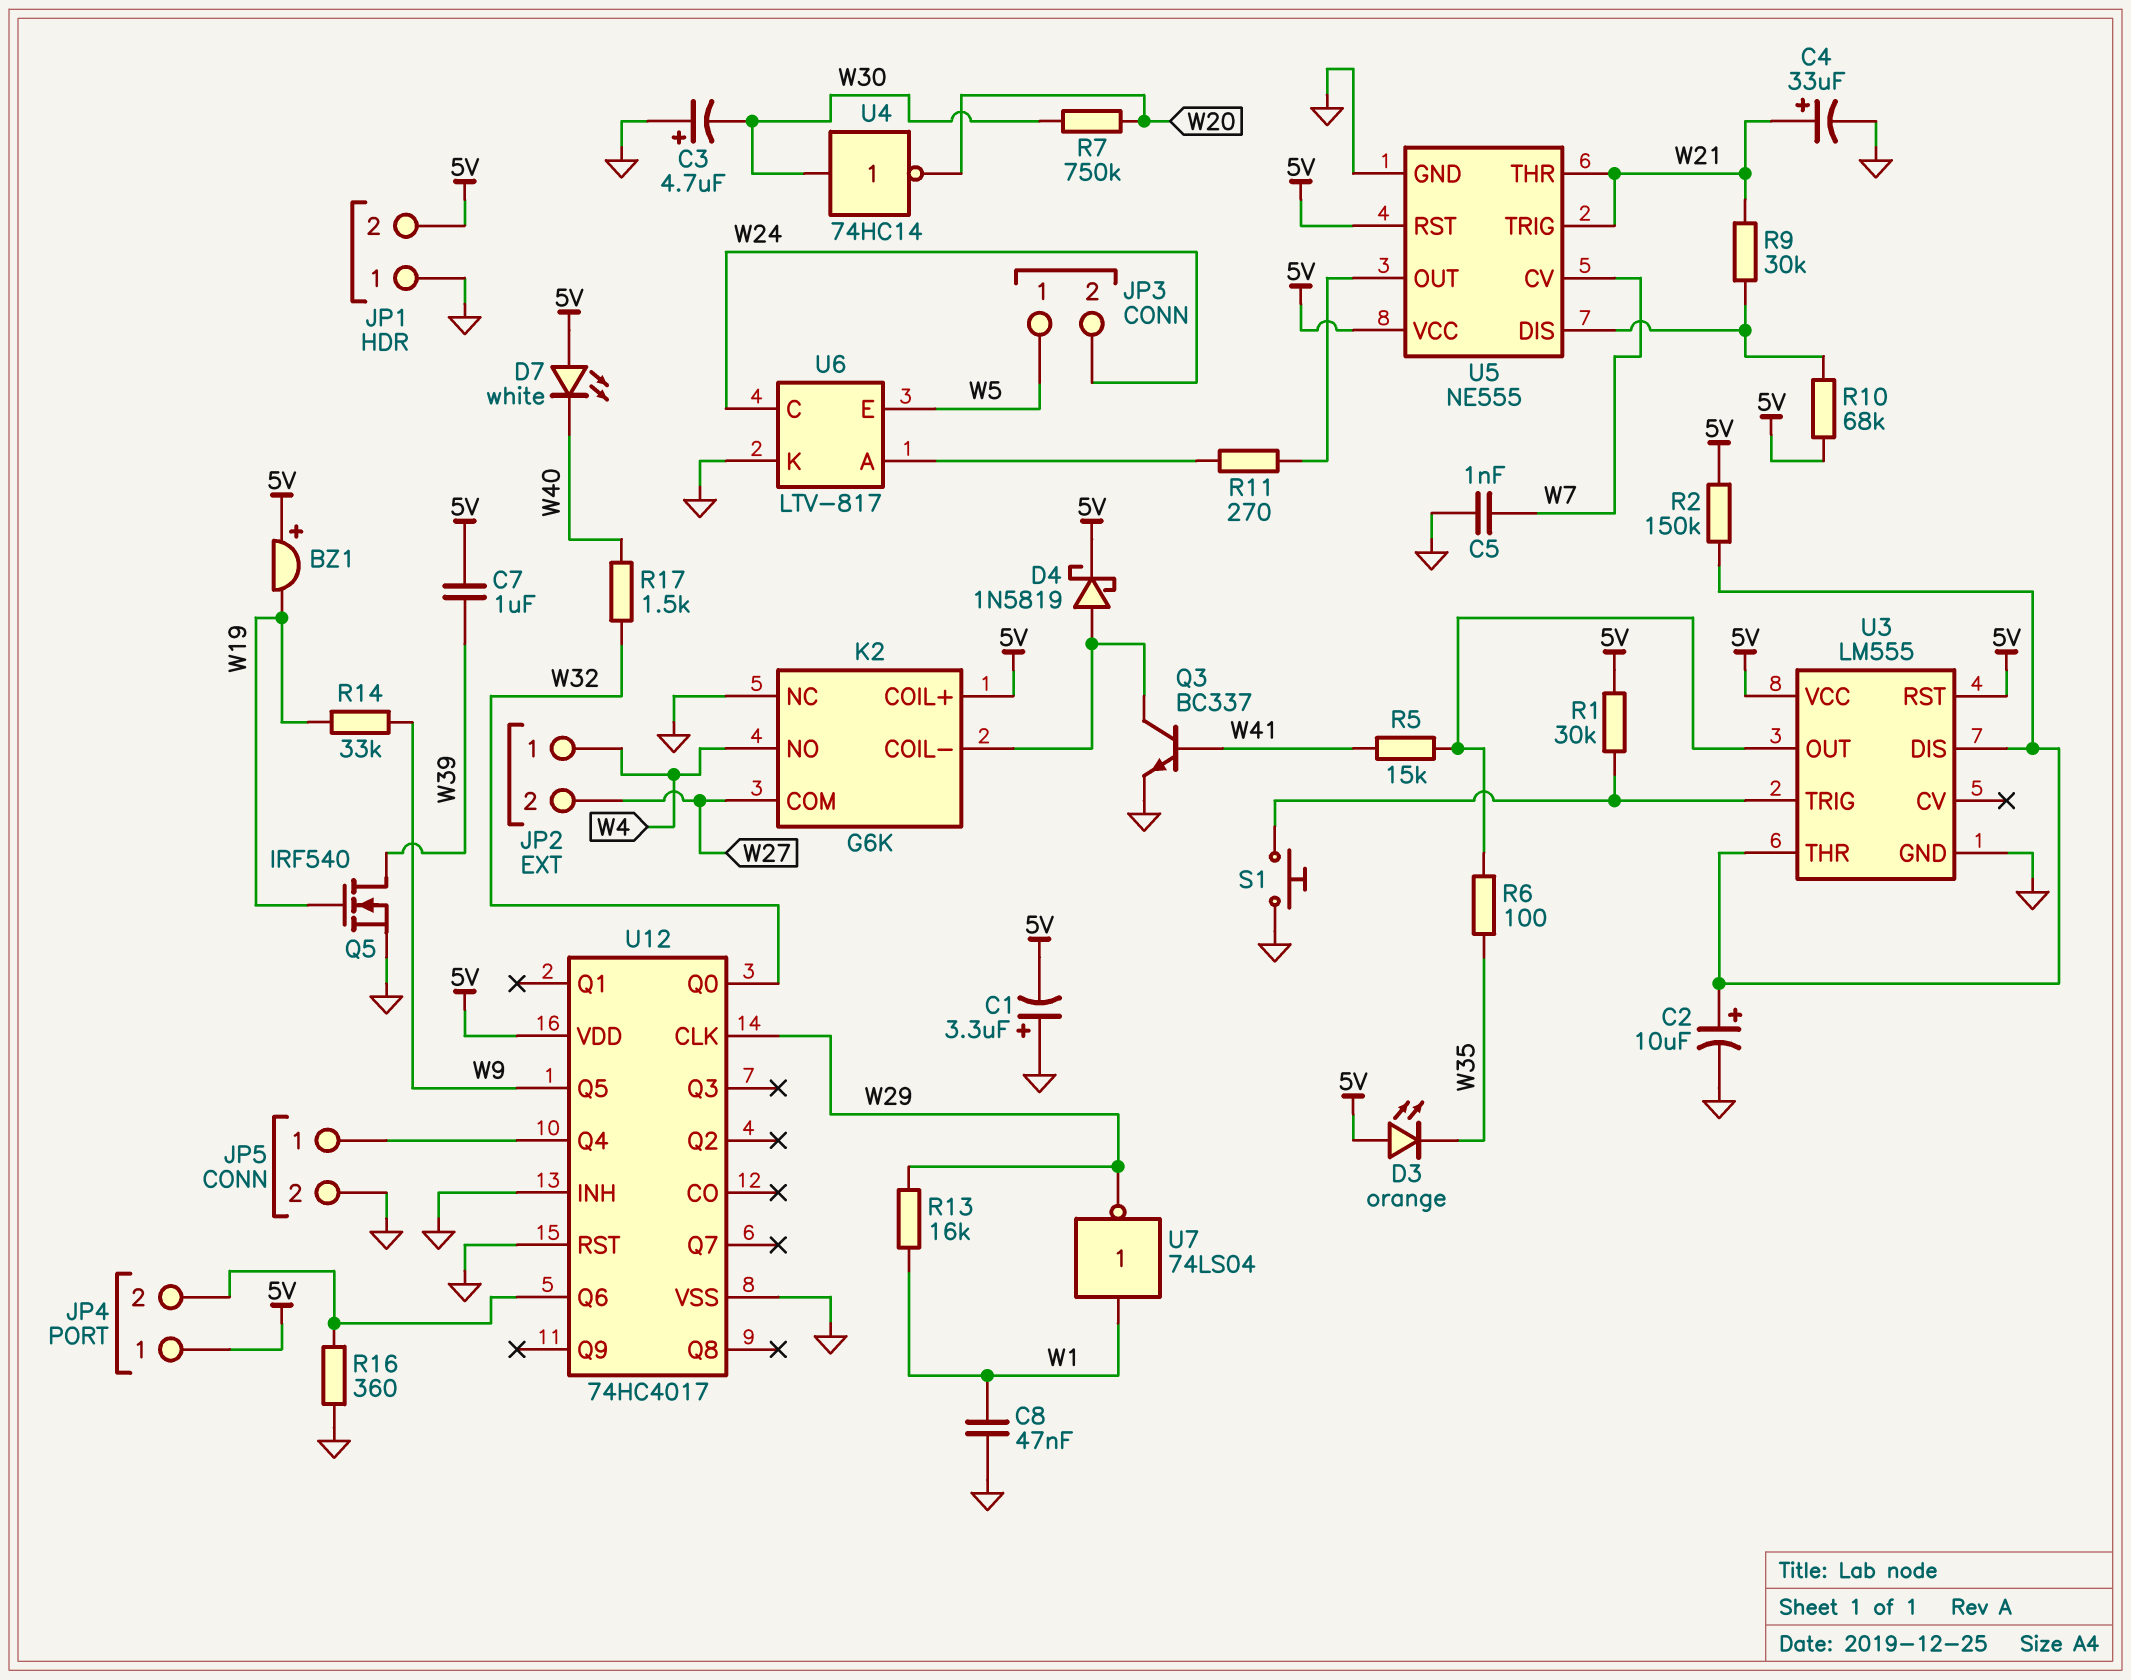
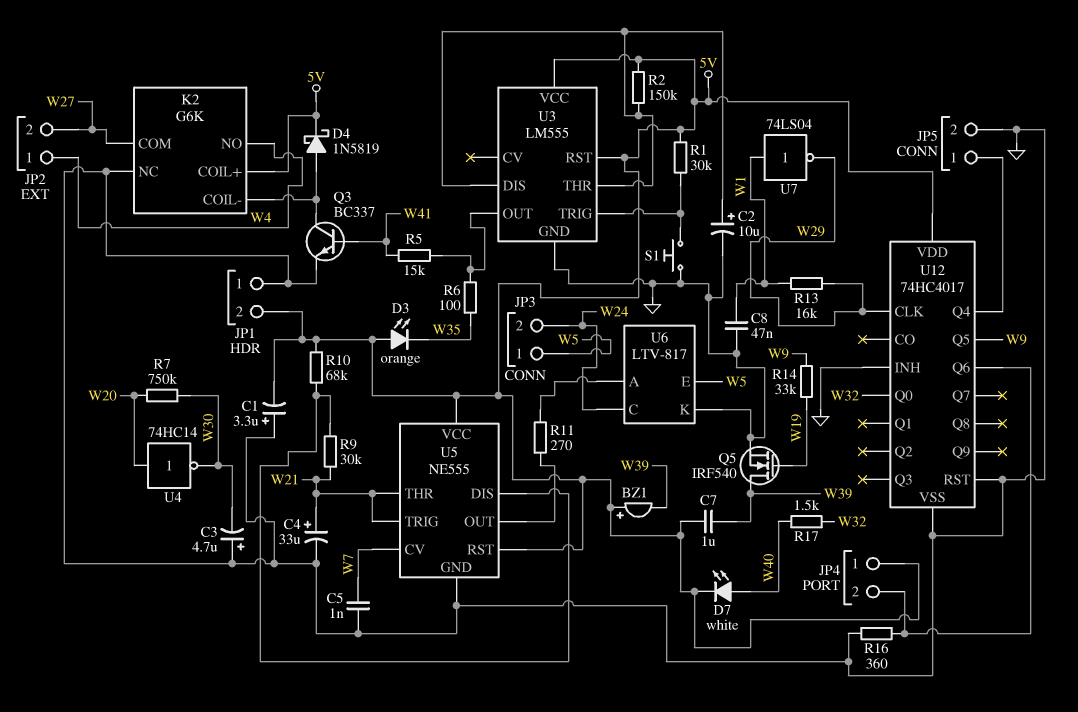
BZ1: buzzer (plus 5V, minus W19) -> buzzer (plus 5V, minus W39)
D7: LED white (A 5V, K W40) -> LED white (A W40, K 5V)
U4: NOT 74HC14 (in W30, out W20) -> NOT 74HC14 (in W20, out W30)

